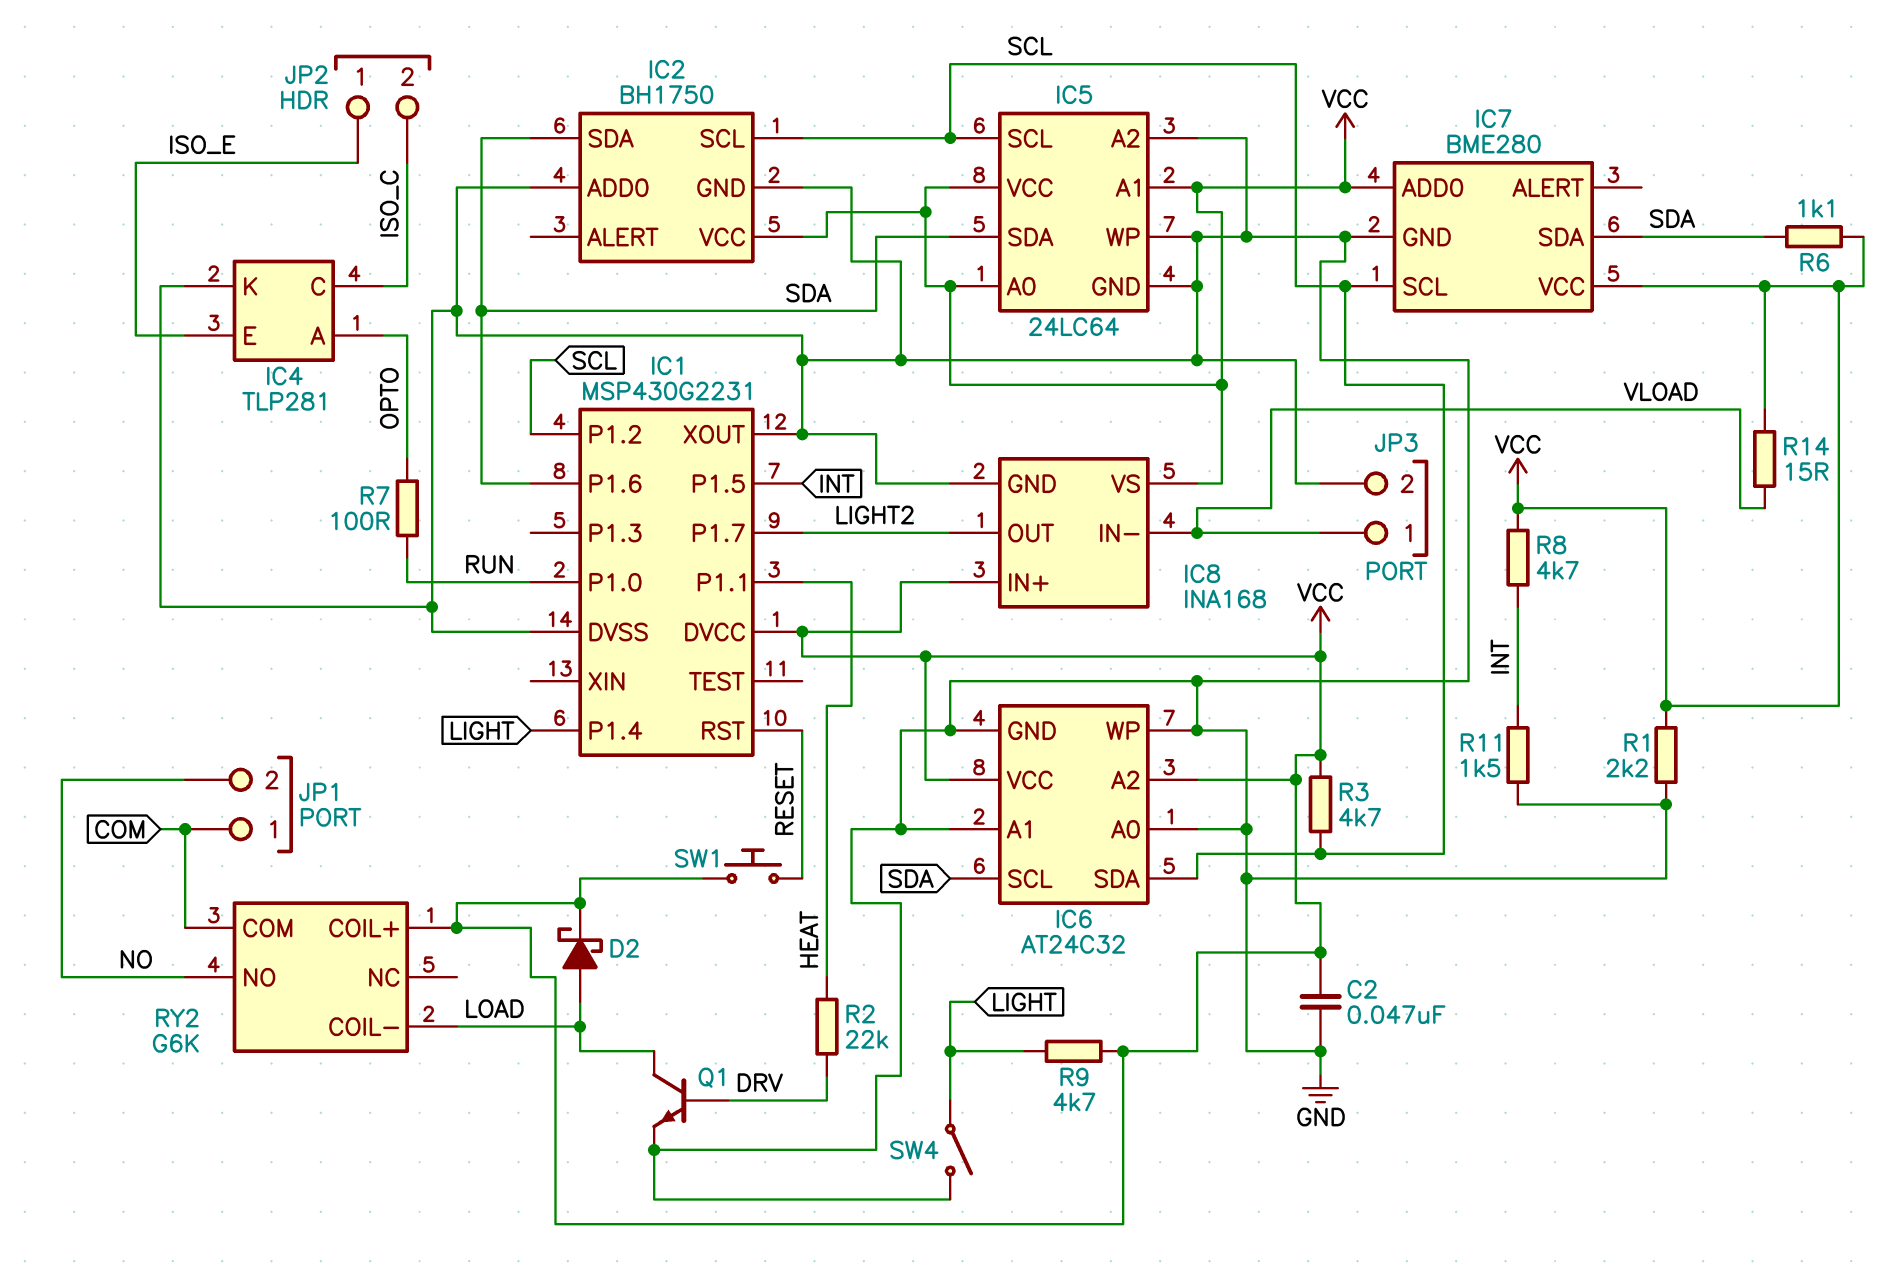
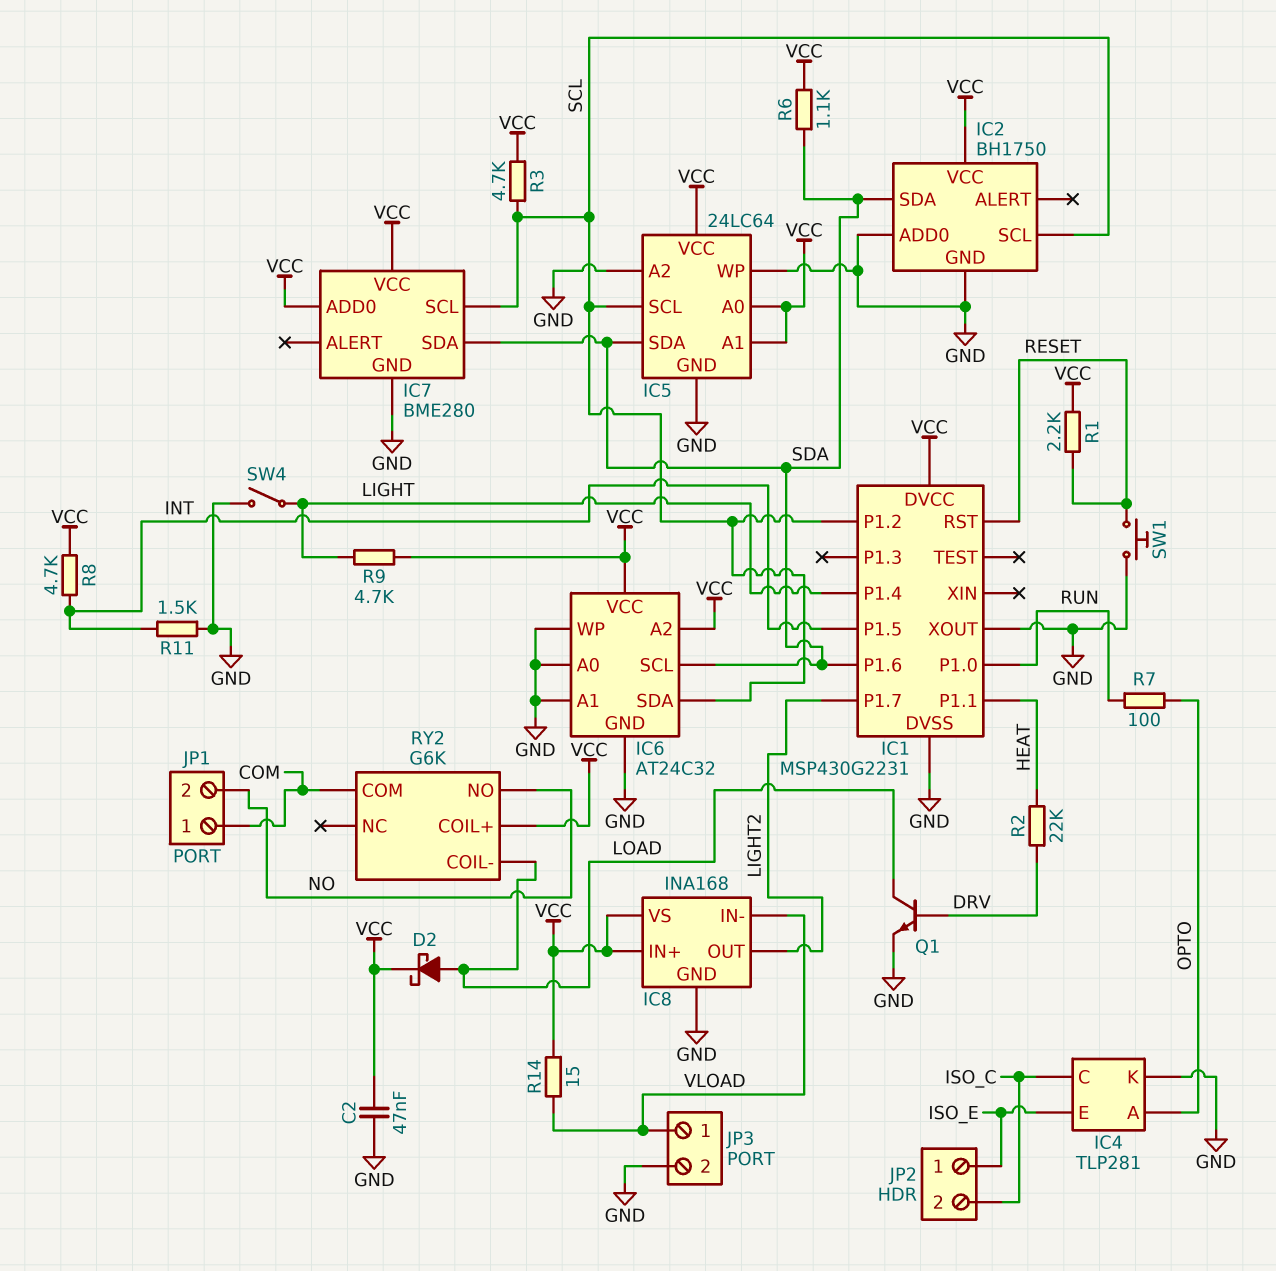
R1: 2.2k (GND, VCC) -> 2.2k (RESET, VCC)
SW1: button (RESET, VCC) -> button (GND, RESET)

